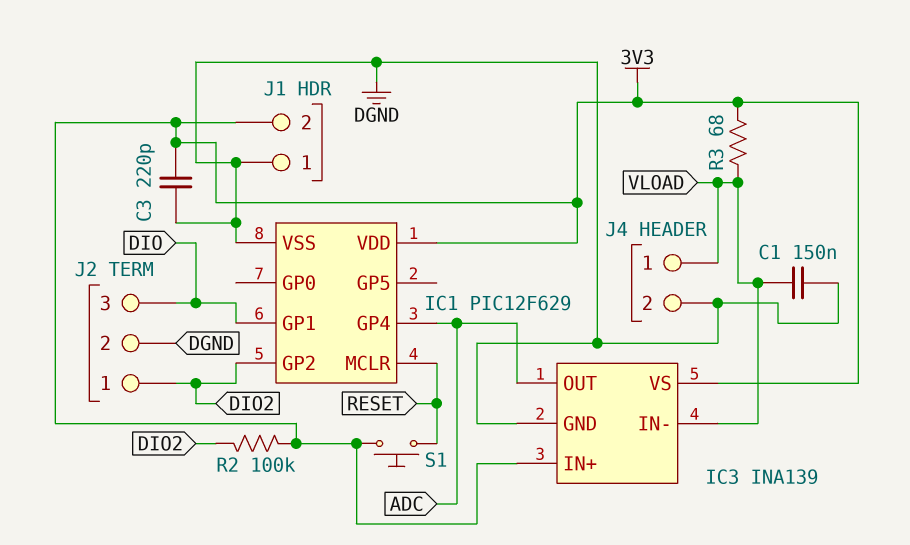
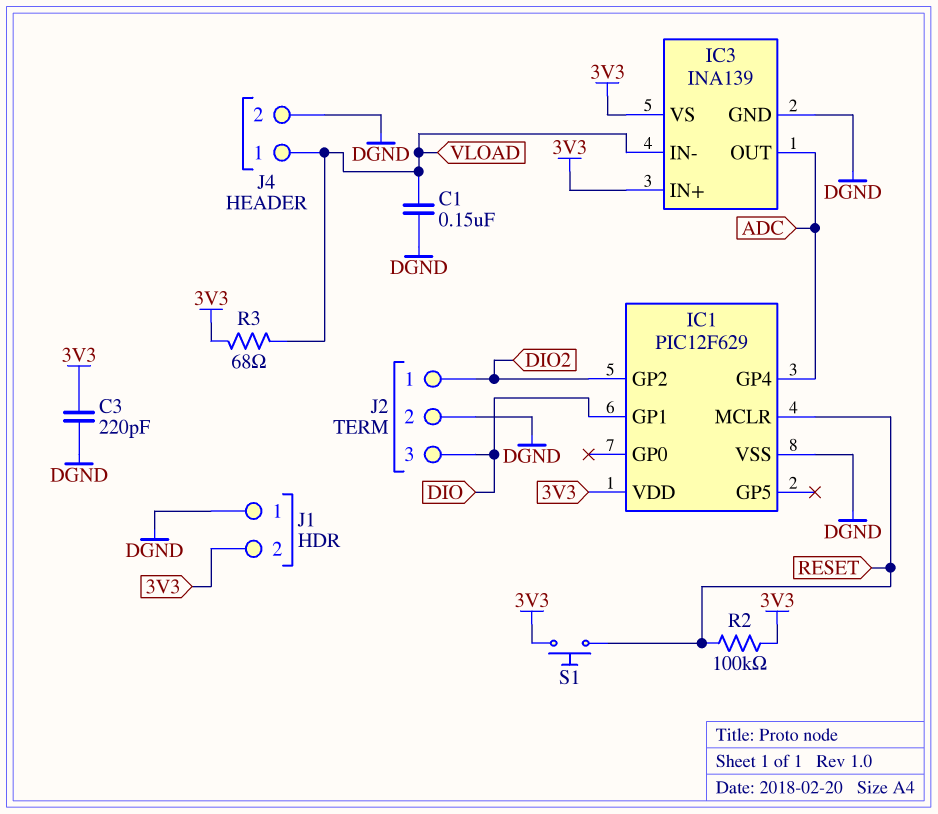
R2: 100k (3V3, DIO2) -> 100k (3V3, RESET)

